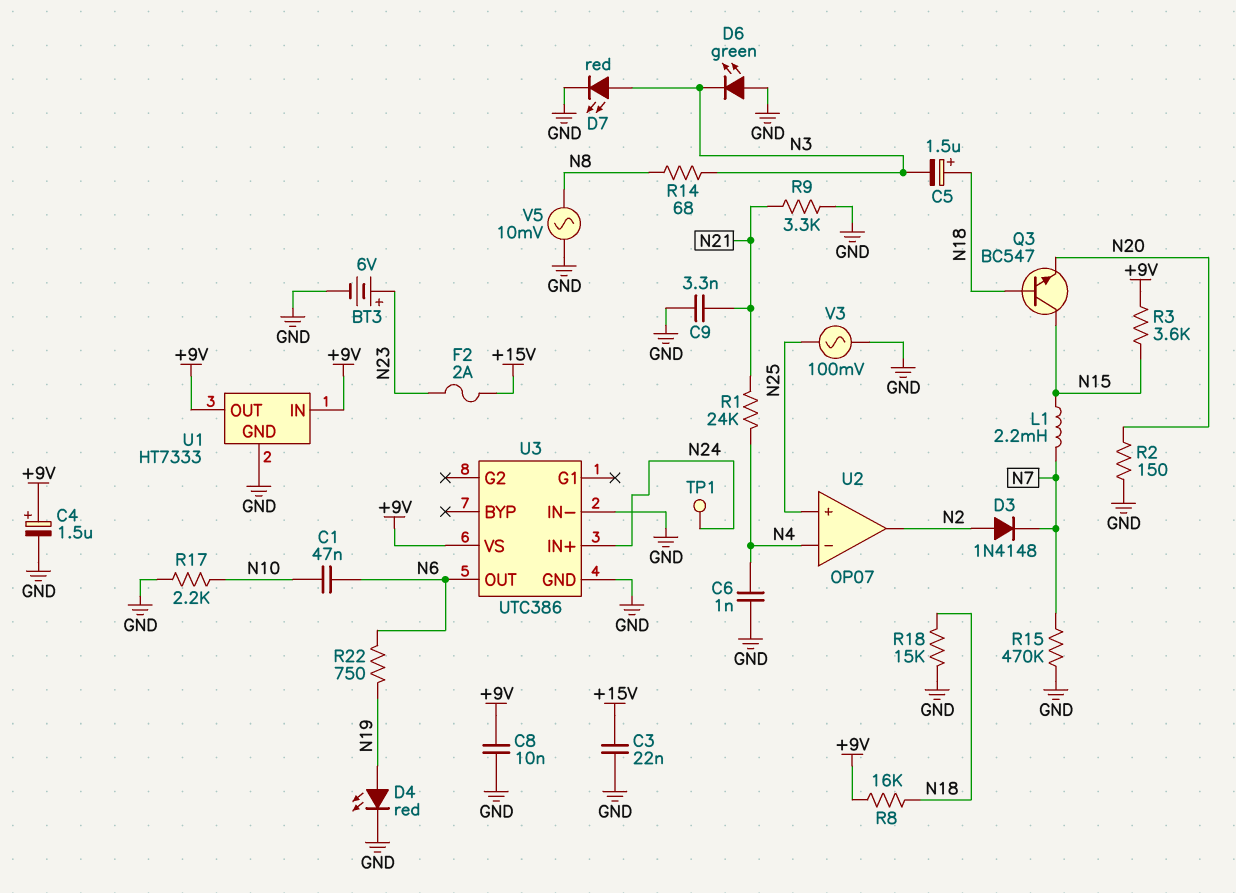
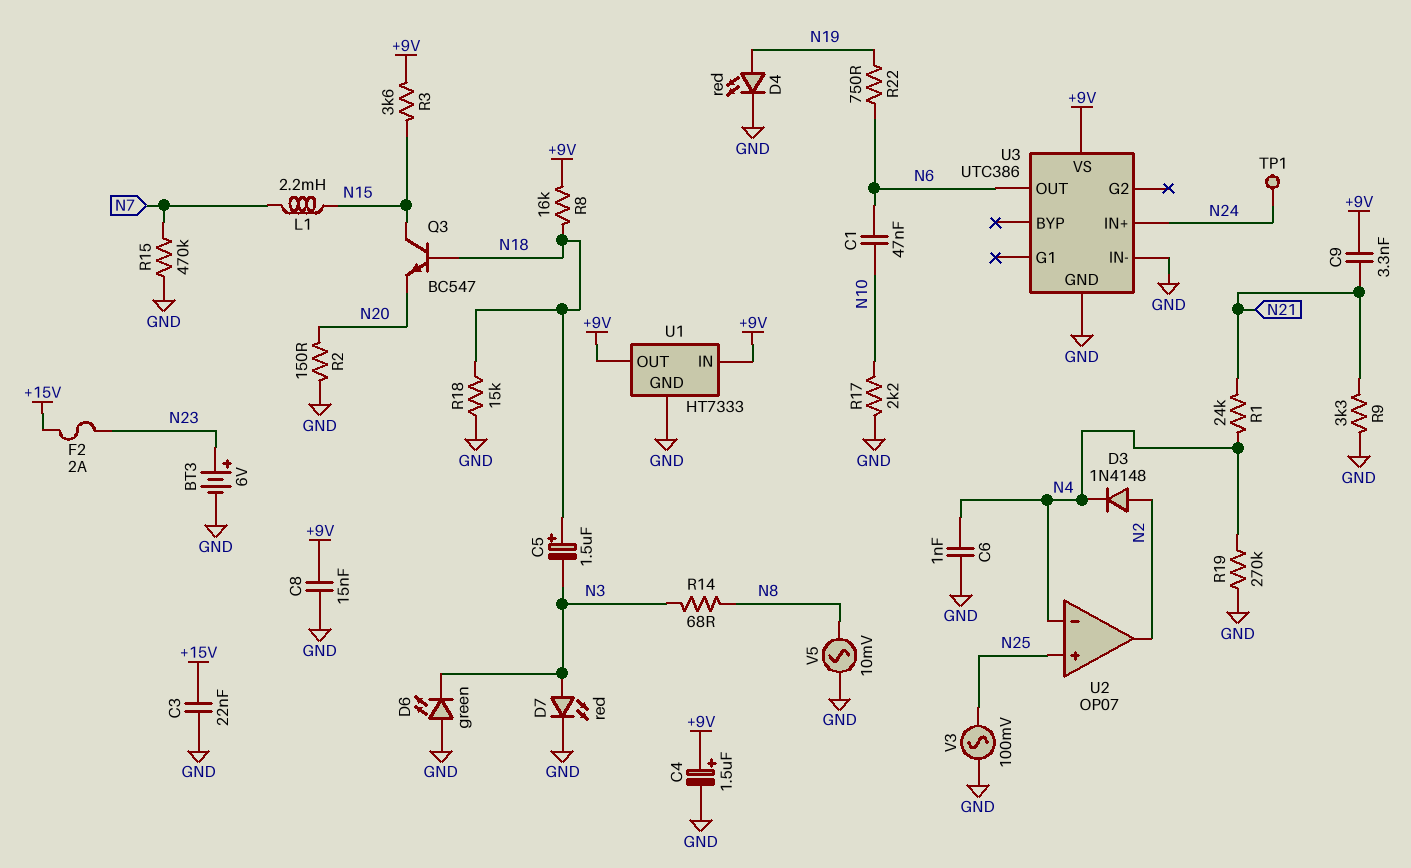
C8: 10nF (+9V, GND) -> 15nF (+9V, GND)
C9: 3.3nF (GND, N21) -> 3.3nF (+9V, N21)
D3: diode 1N4148 (A N2, K N7) -> diode 1N4148 (A N2, K N4)
R19: none -> 270k (GND, N4)

